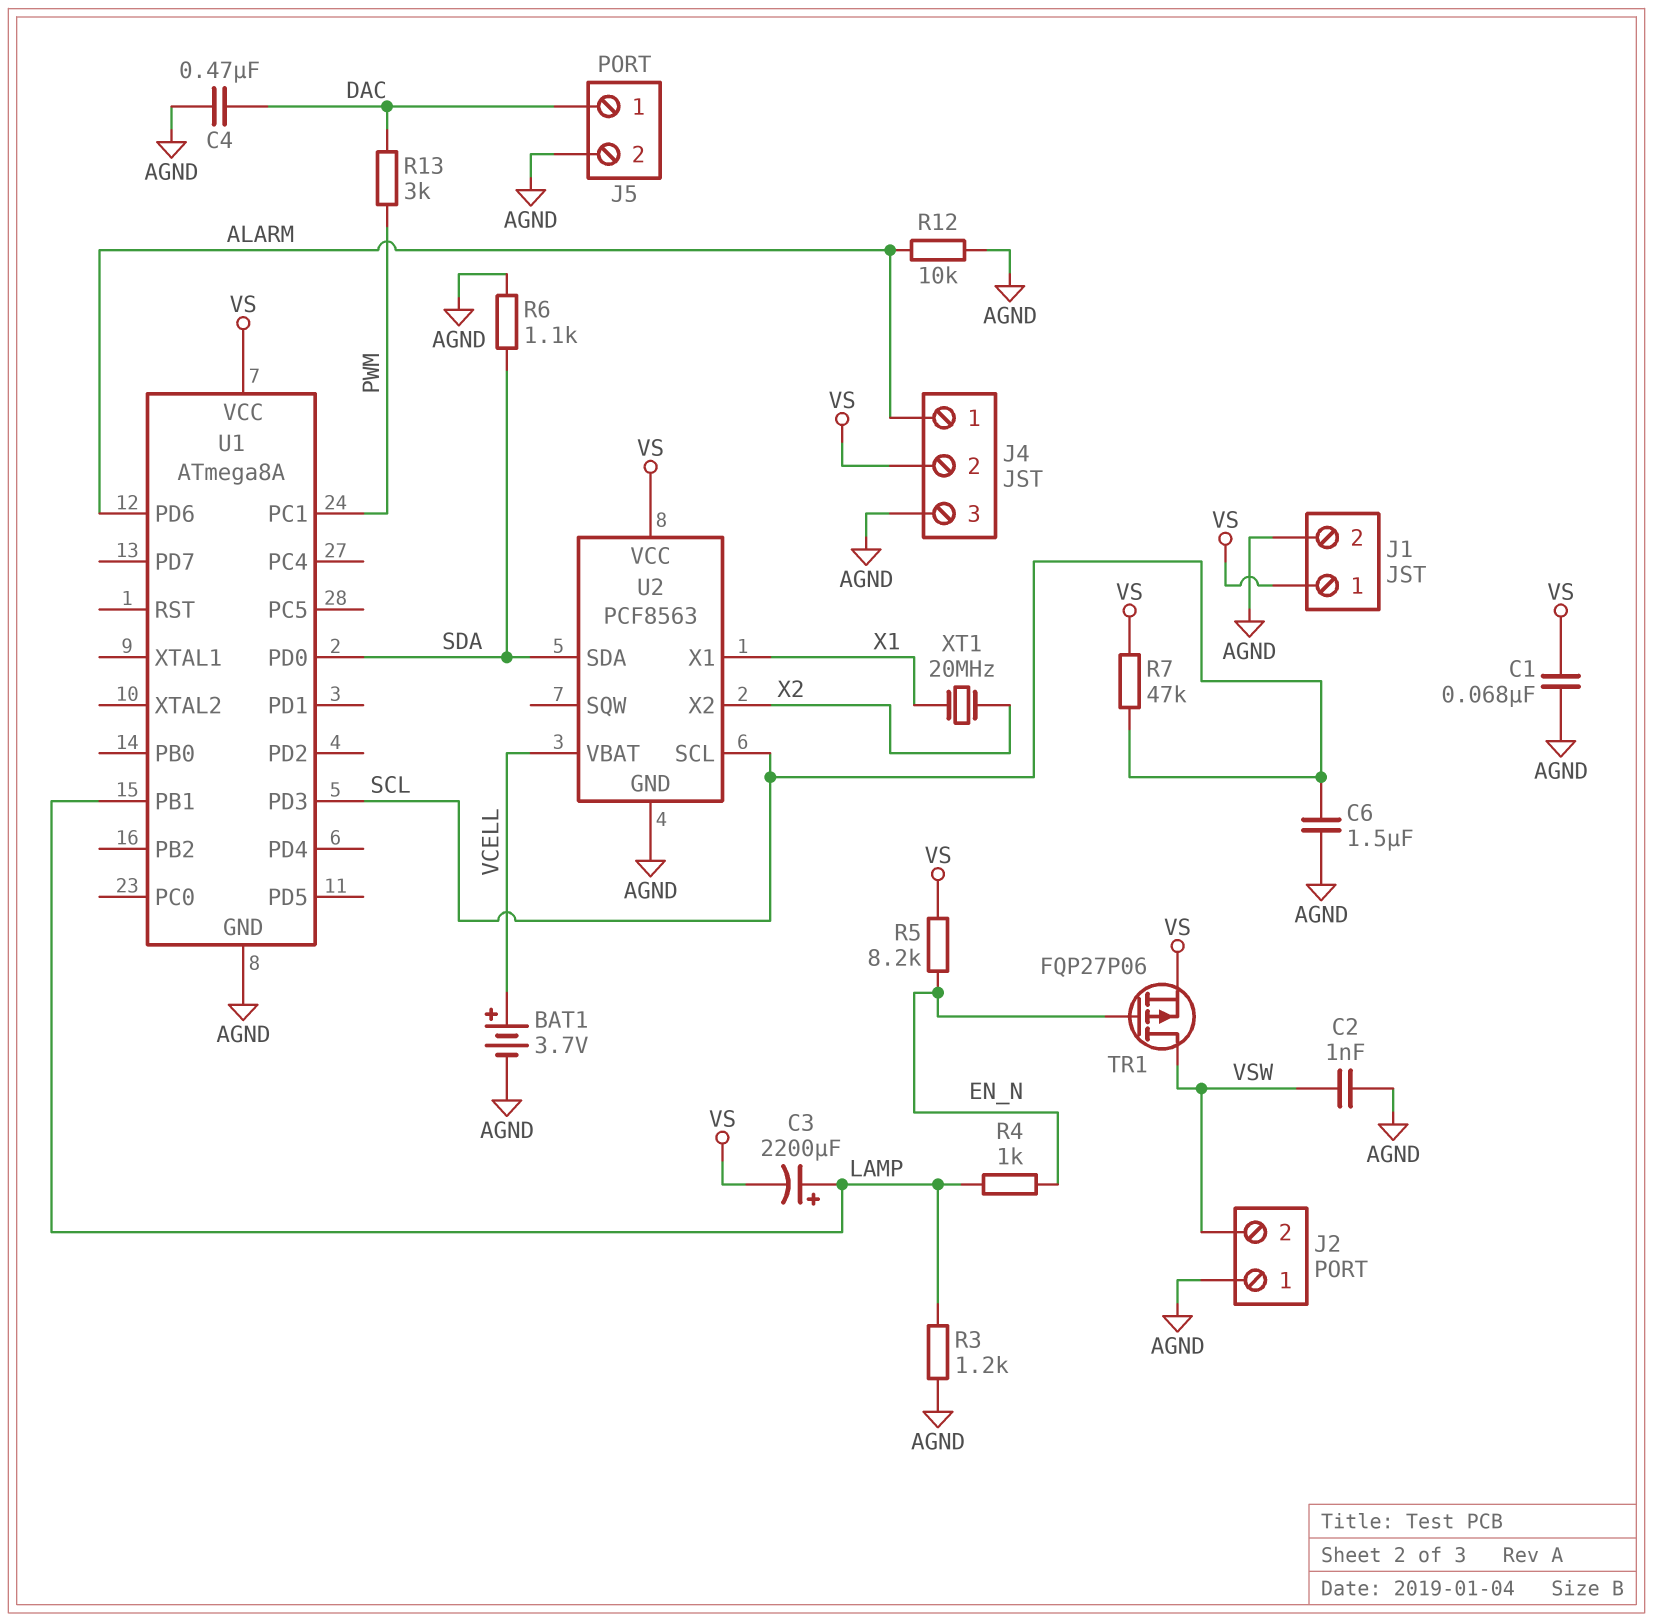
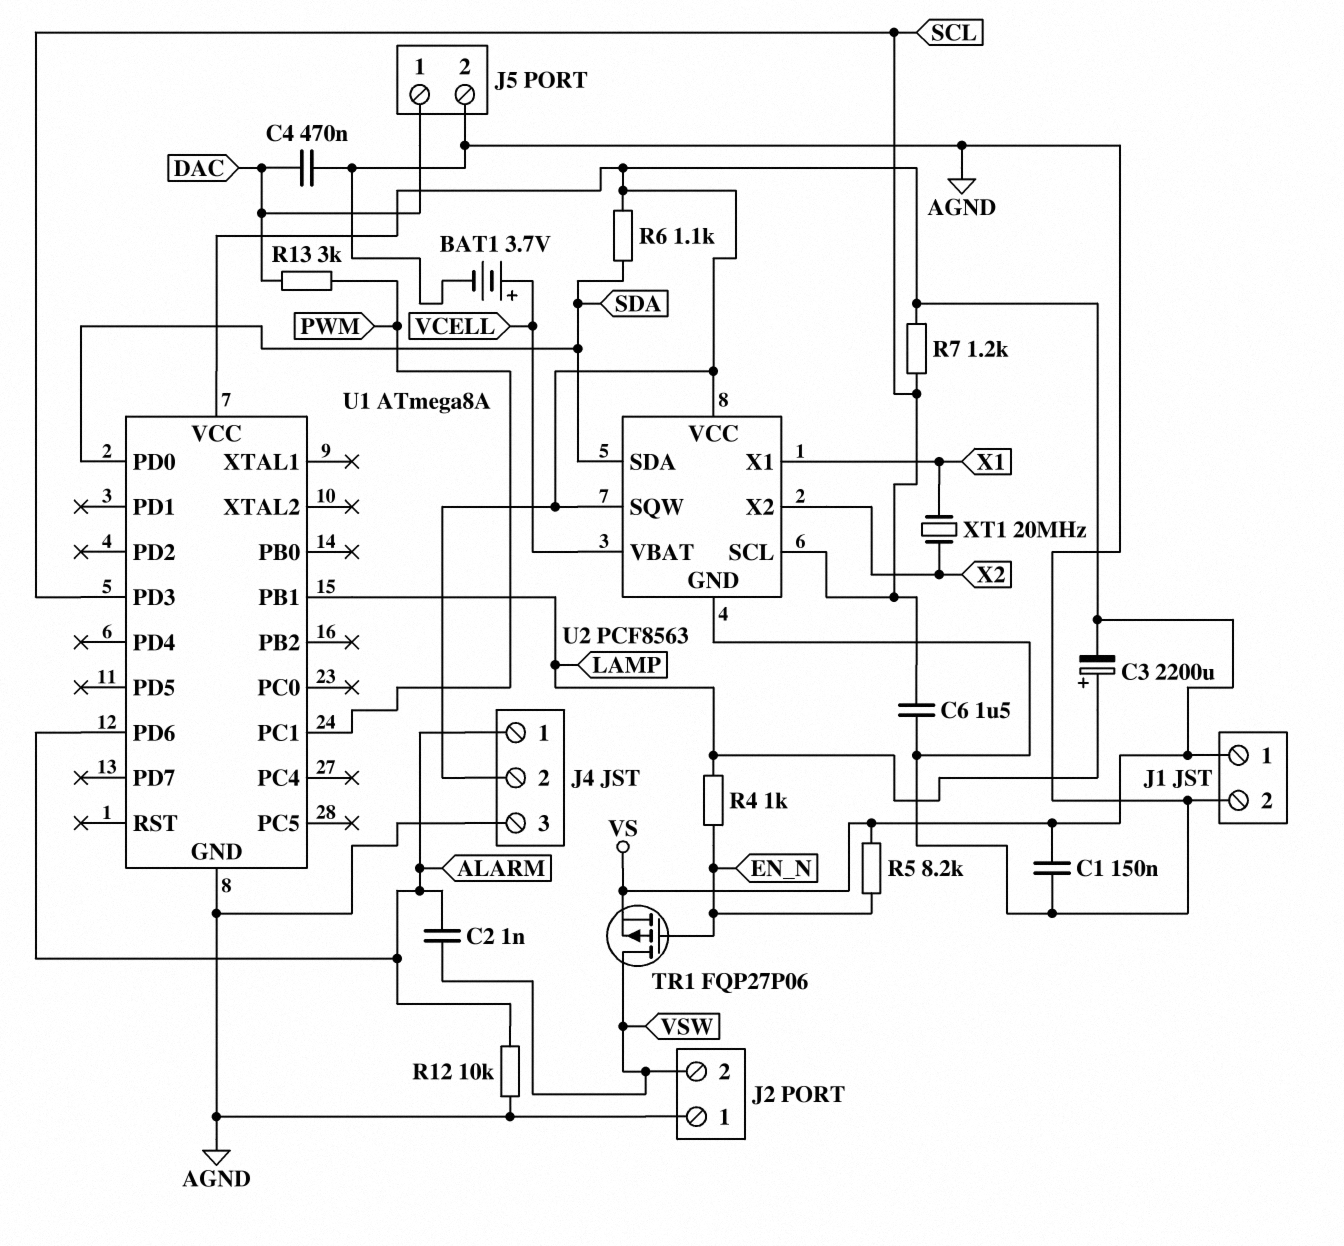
C1: 68nF (AGND, VS) -> 150nF (AGND, VS)
C2: 1nF (AGND, VSW) -> 1nF (ALARM, VSW)
R3: 1.2k (AGND, LAMP) -> none
R6: 1.1k (AGND, SDA) -> 1.1k (SDA, VS)
R7: 47k (SCL, VS) -> 1.2k (SCL, VS)
U2 pin SQW: none -> VS

